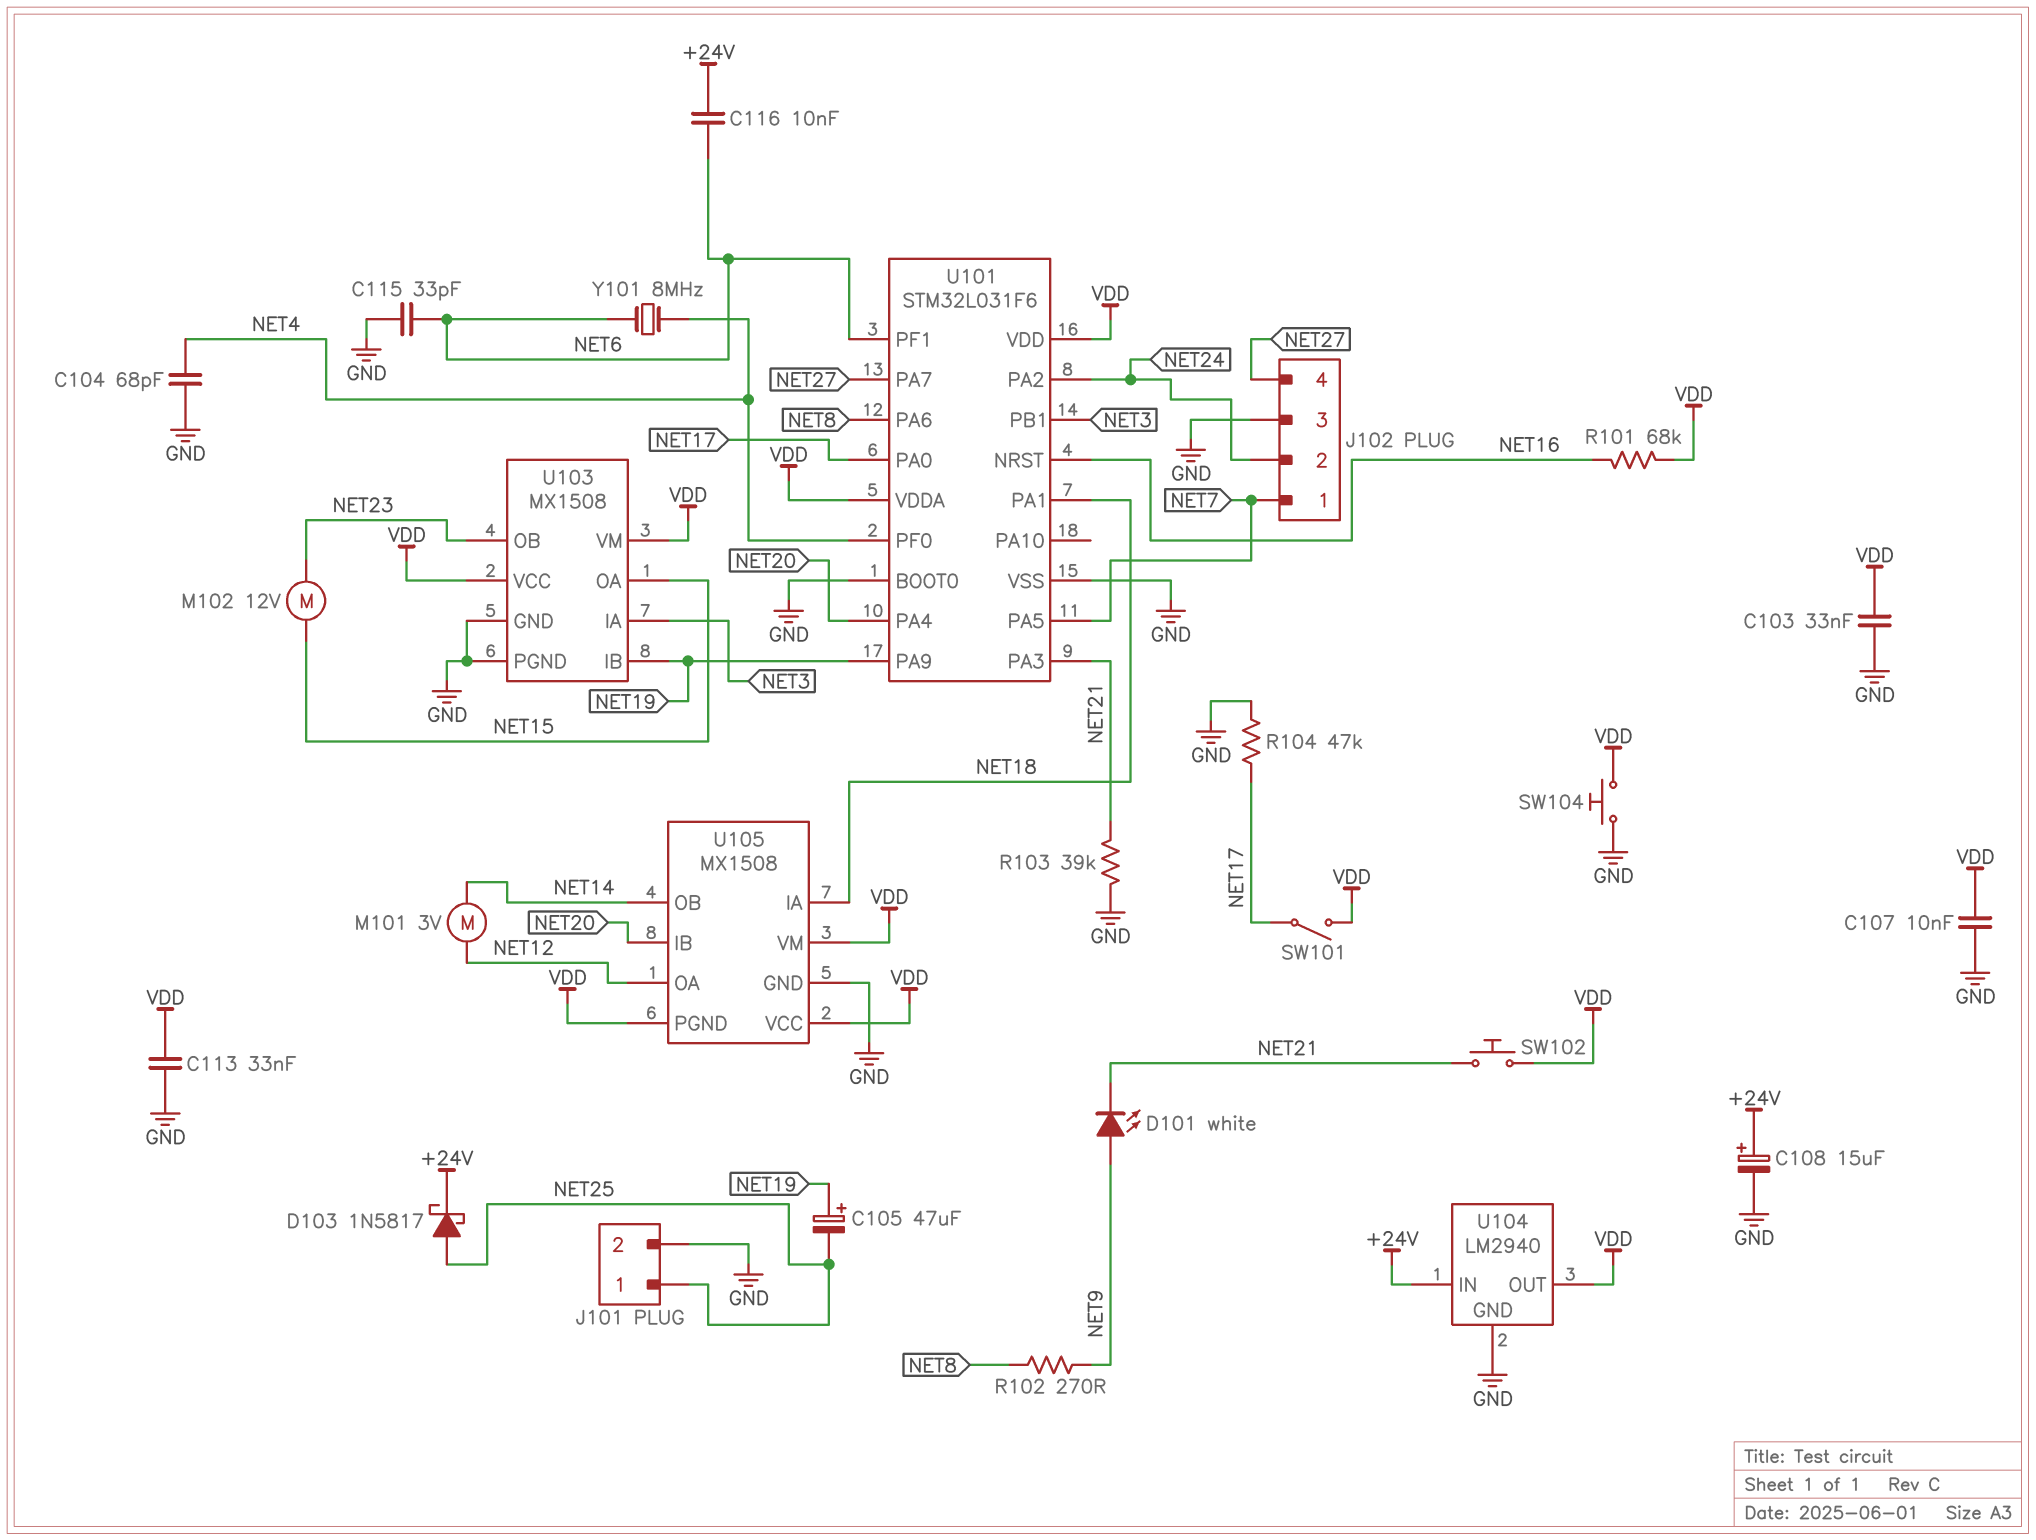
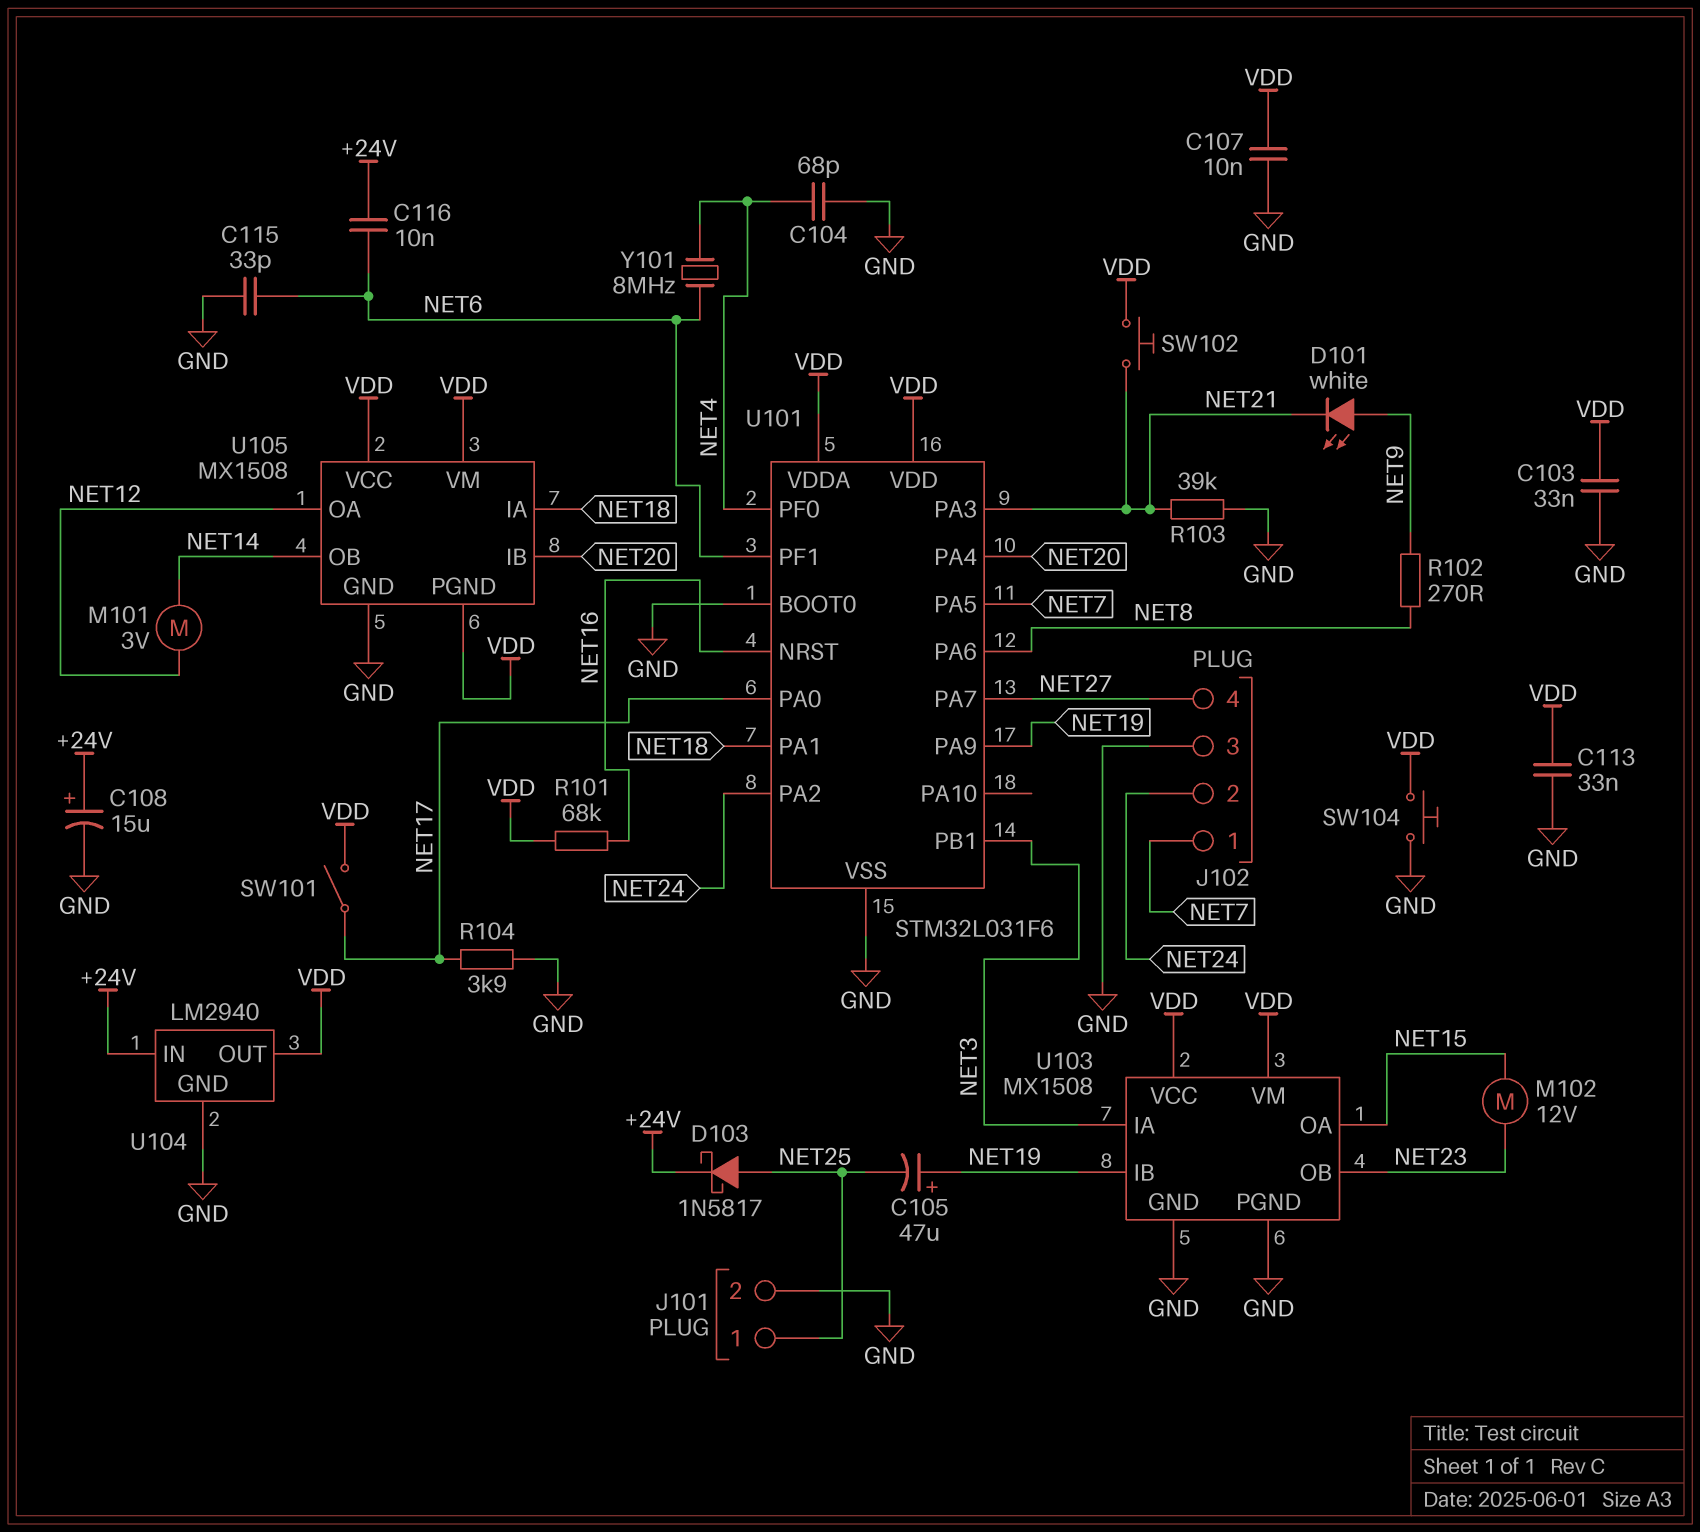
R104: 47k (GND, NET17) -> 3.9k (GND, NET17)

